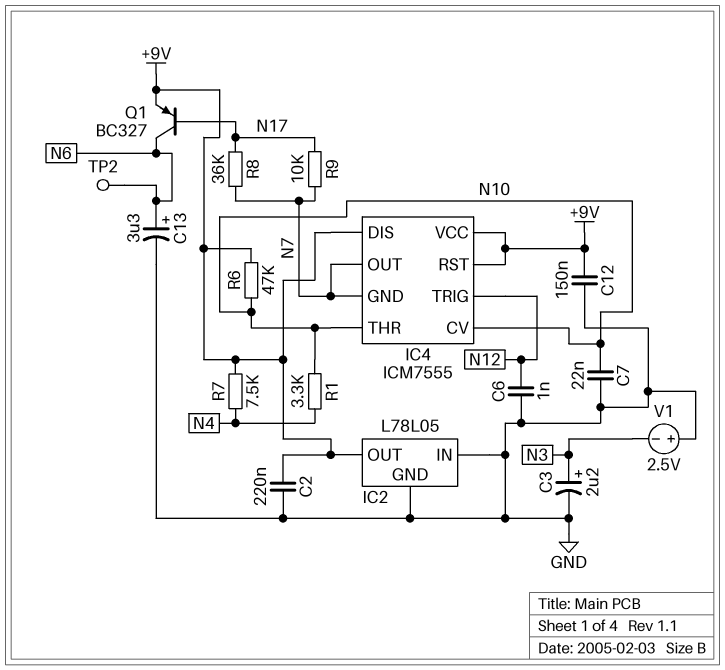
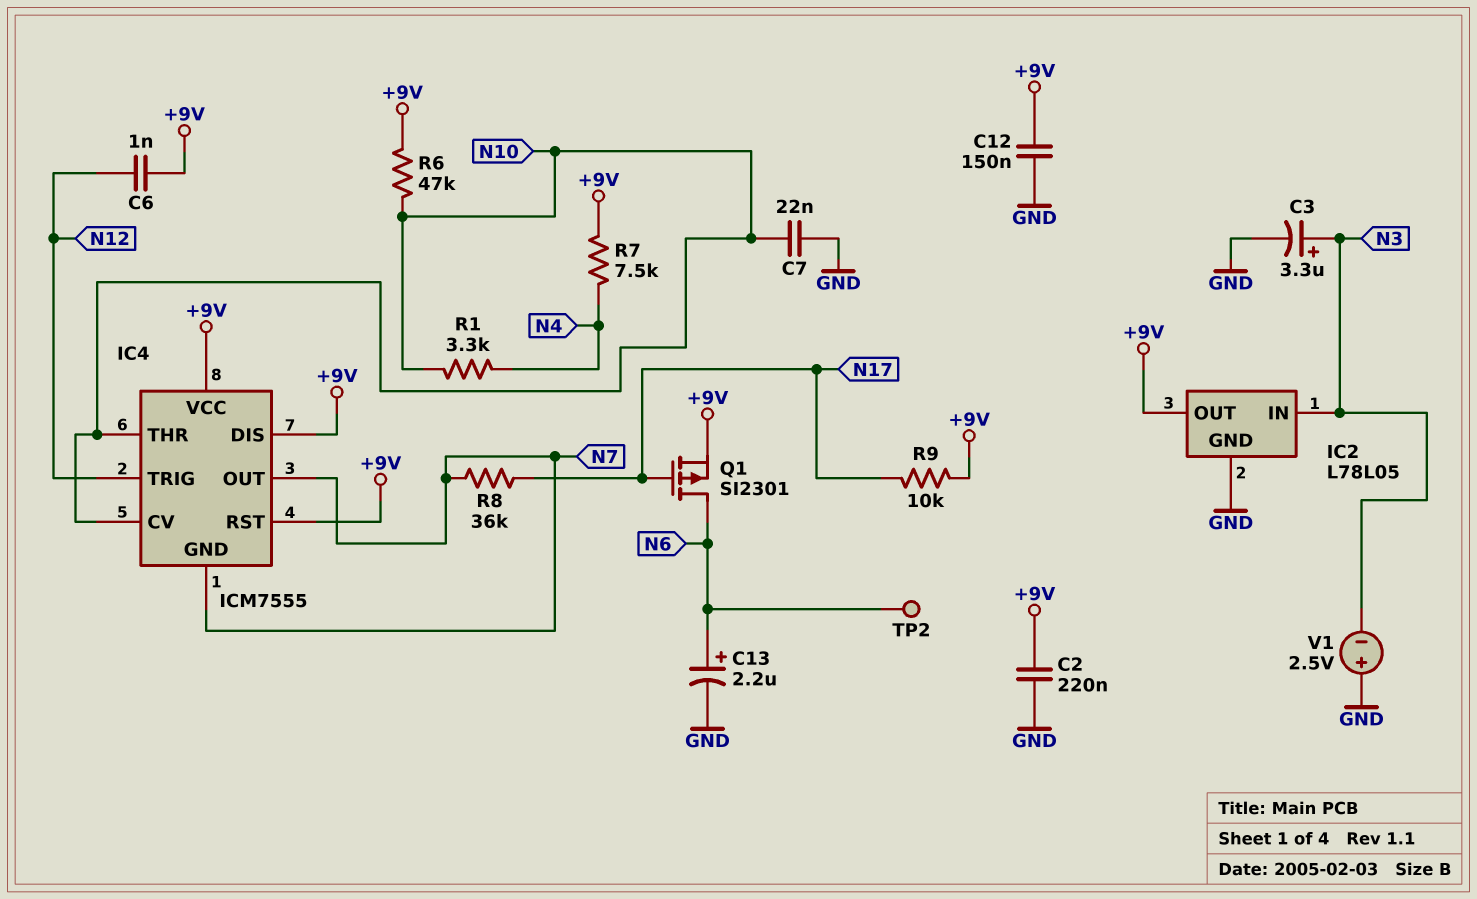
C3: 2.2uF (plus N3, minus GND) -> 3.3uF (plus N3, minus GND)
C6: 1nF (GND, N12) -> 1nF (+9V, N12)
C13: 3.3uF (plus N6, minus GND) -> 2.2uF (plus N6, minus GND)
IC2 pin IN: GND -> N3
Q1: PNP BC327 (B N17, C N6, E +9V) -> PMOS SI2301 (G N17, D N6, S +9V)
R9: 10k (N7, N17) -> 10k (+9V, N17)

